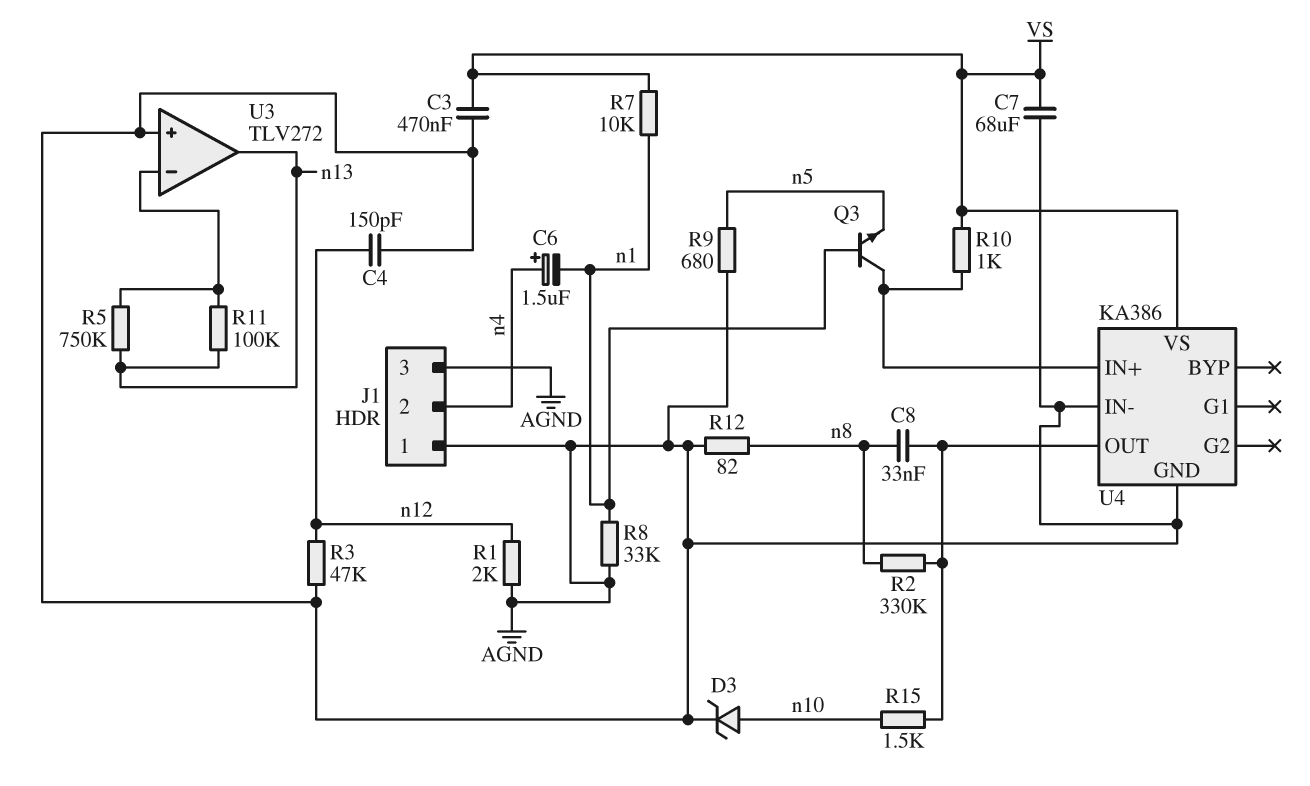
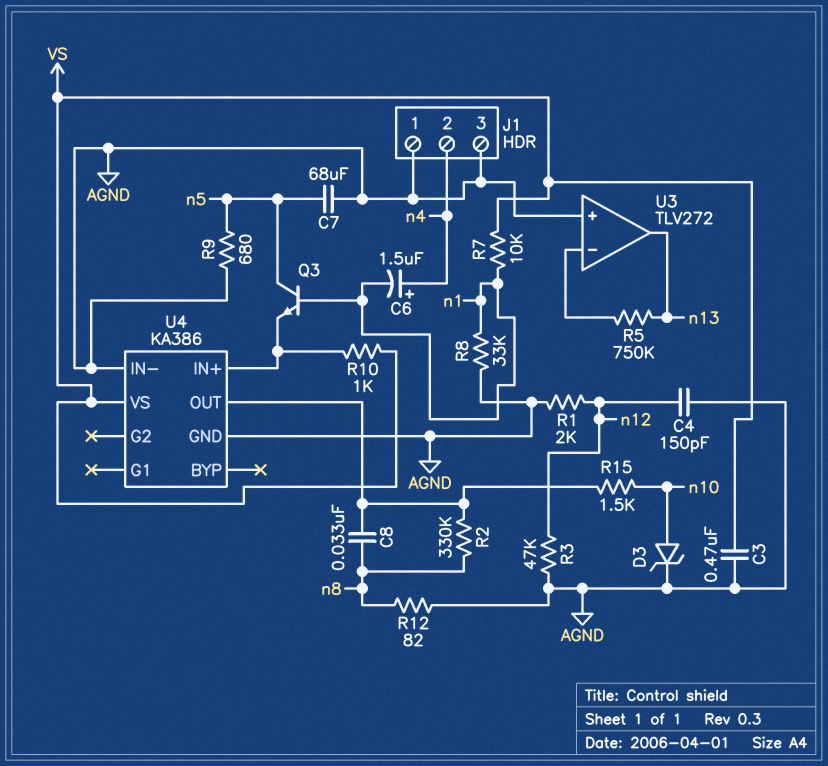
C7: 68uF (AGND, VS) -> 68uF (AGND, n5)
Q3: NPN (B n1, C U4/IN+, E n5) -> NPN (B n1, C n5, E U4/IN+)
R11: 100k (U3/in-, n13) -> none

